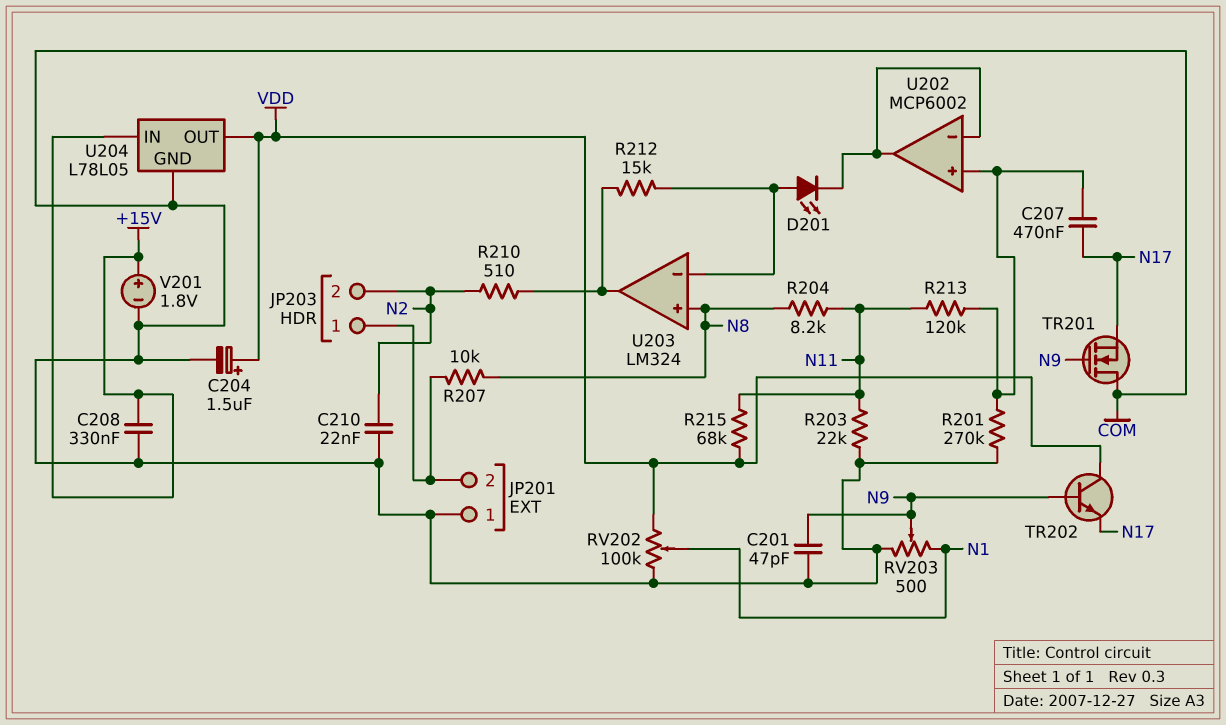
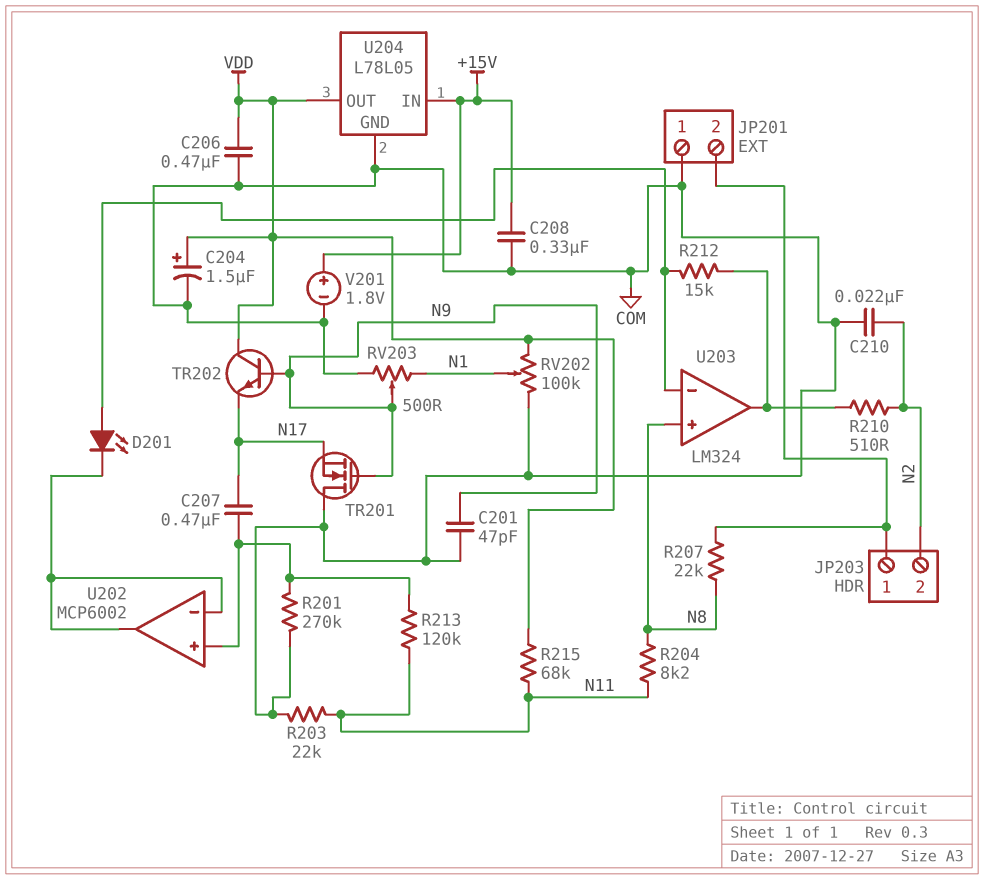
C206: none -> 470nF (COM, VDD)
R207: 10k (JP201/2, N8) -> 22k (JP201/2, N8)

